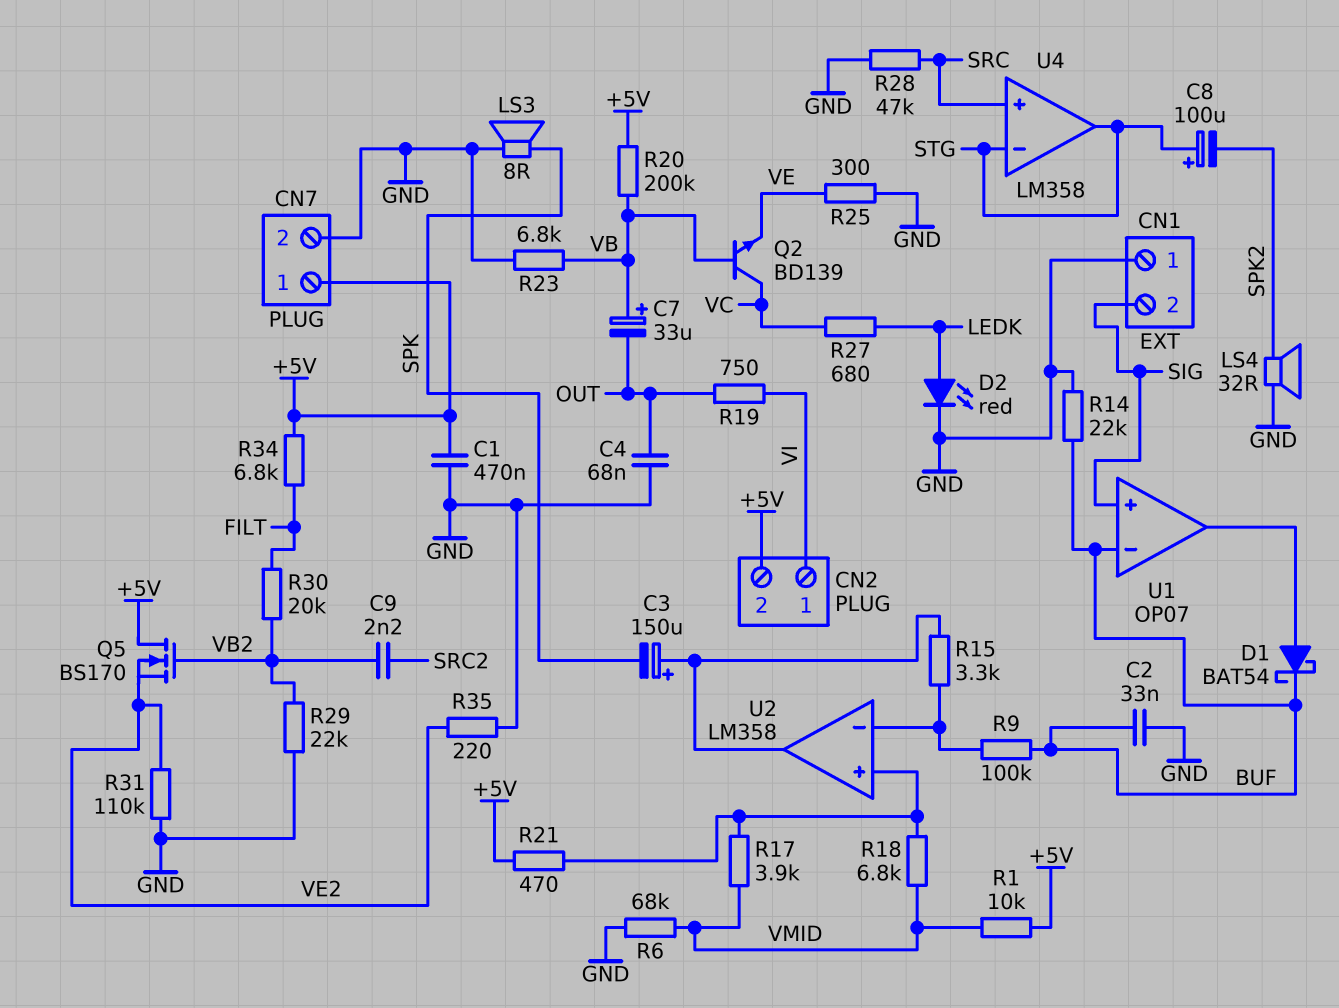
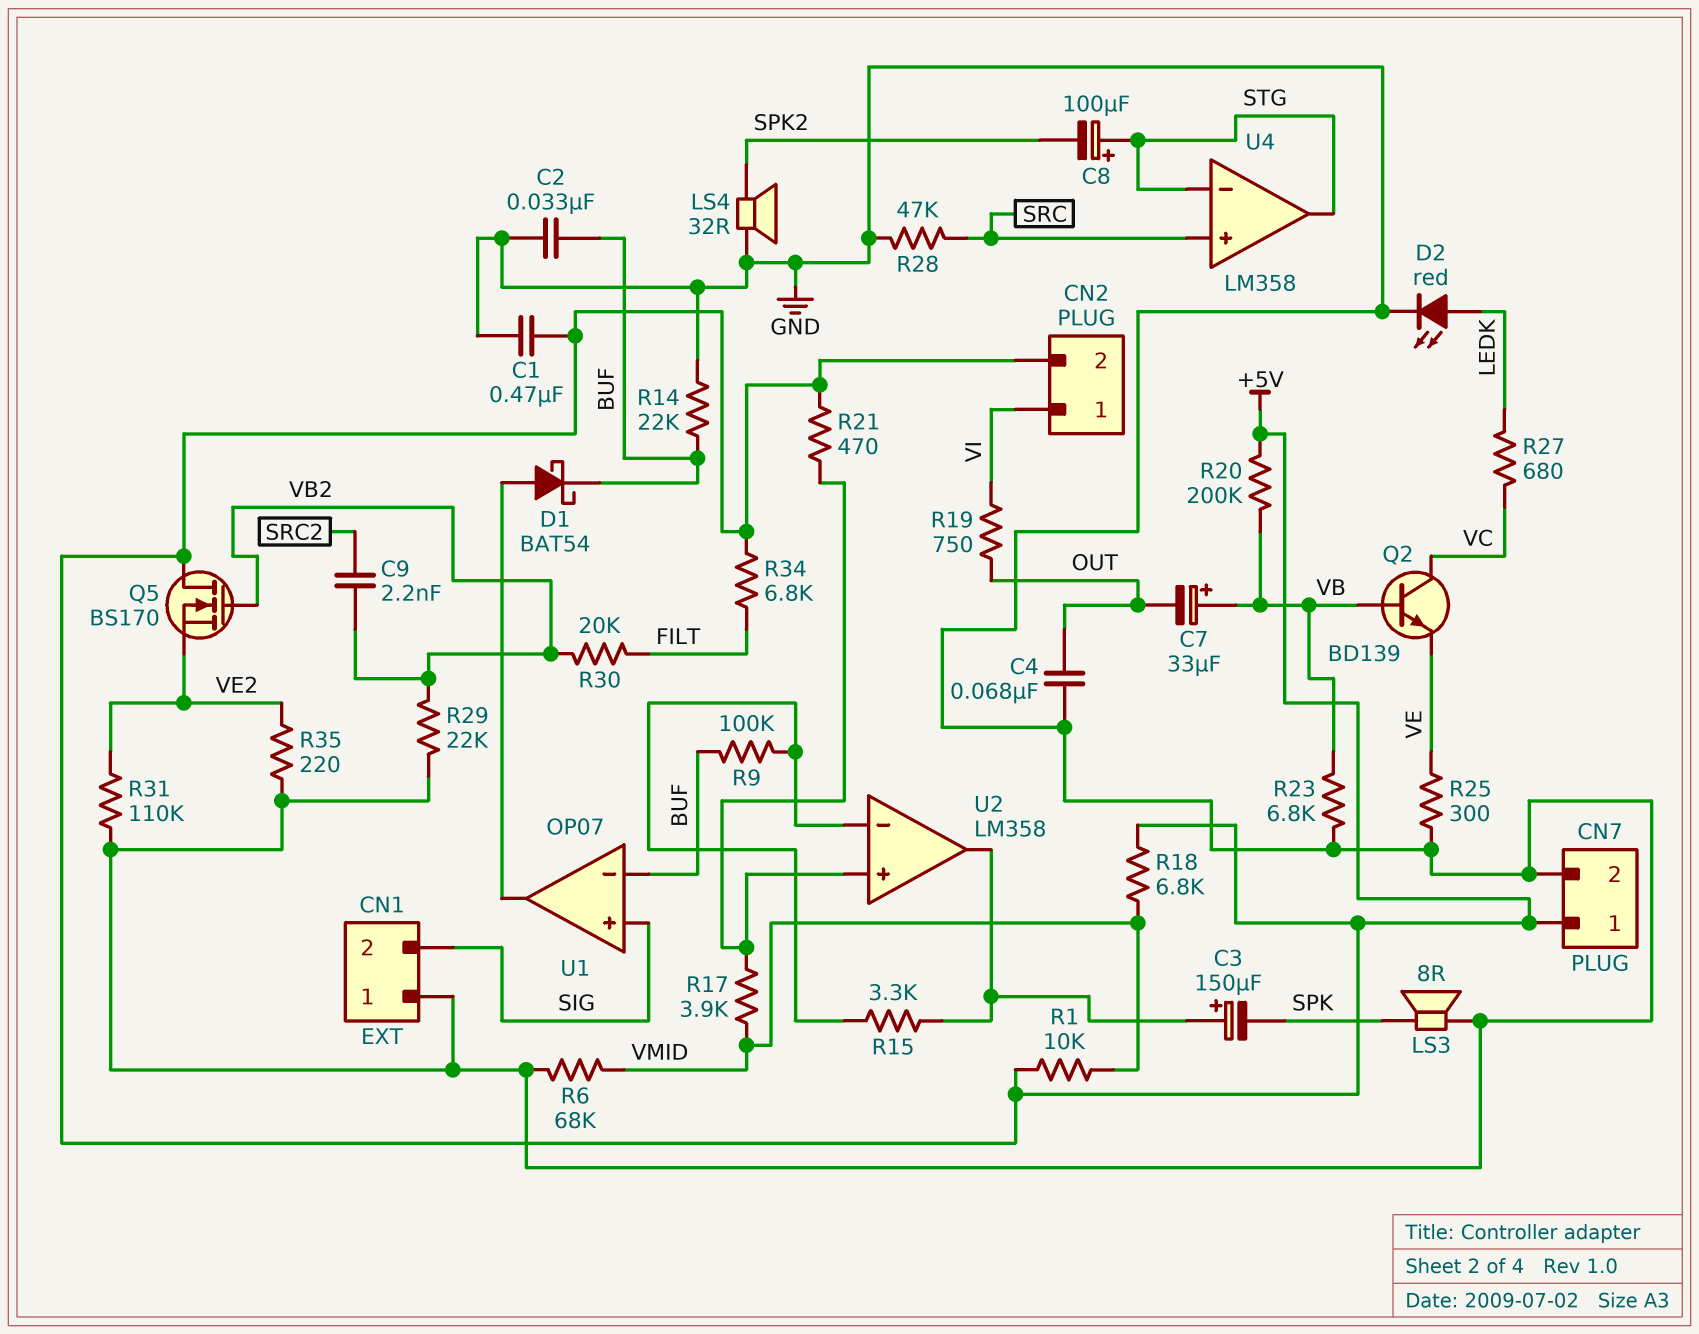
R18: 6.8k (U2/in+, VMID) -> 6.8k (+5V, VMID)

